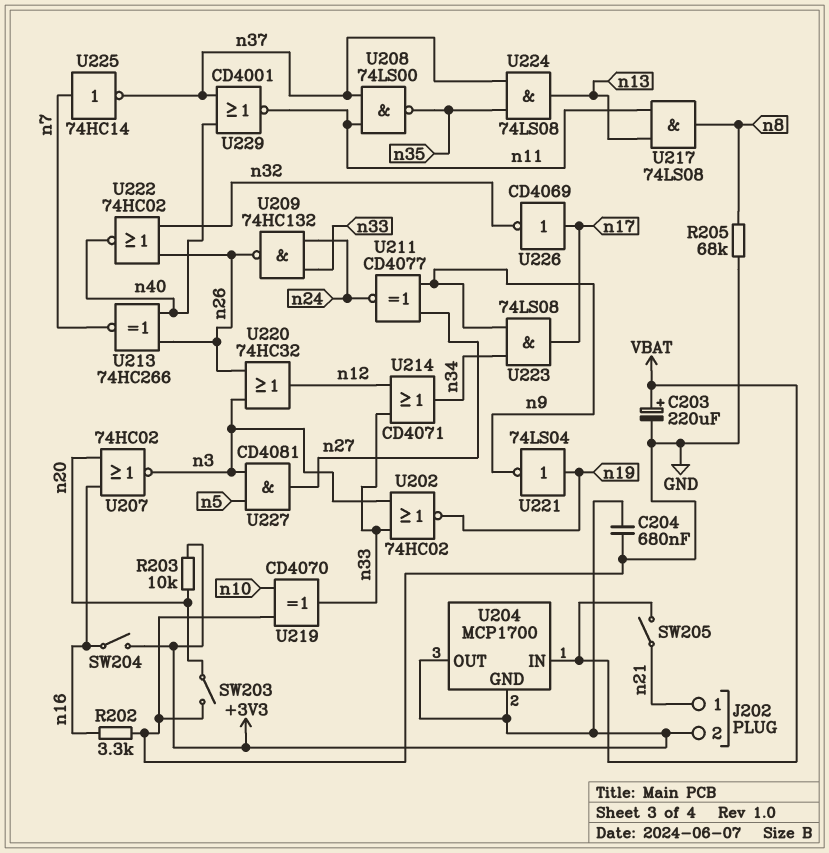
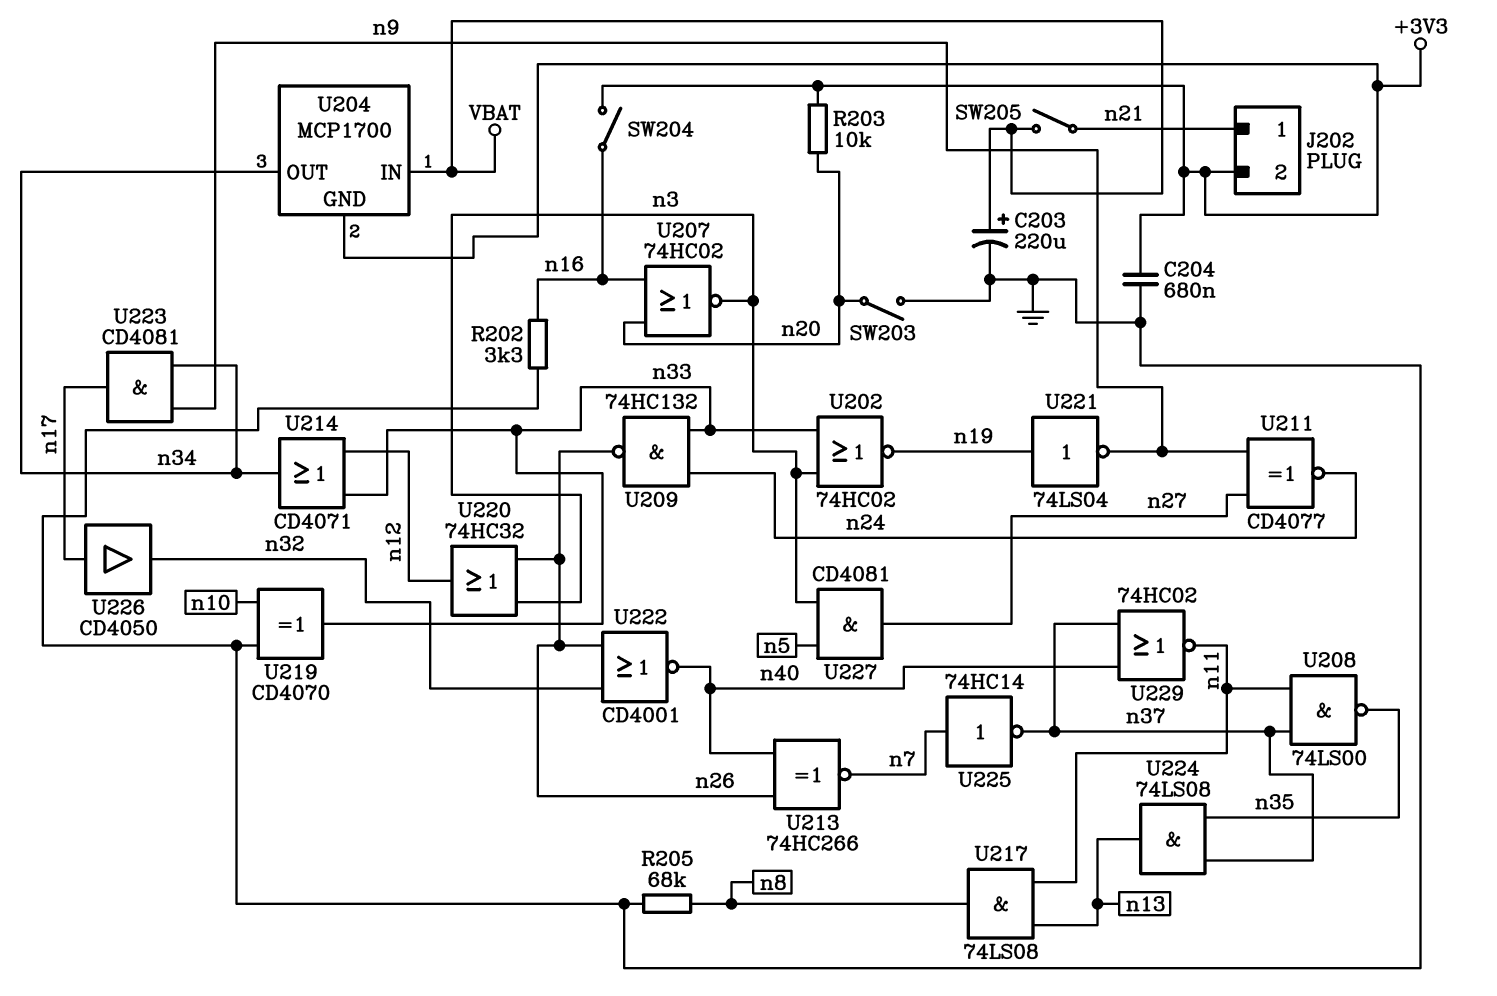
U204 pin OUT: +3V3 -> n34
U222: NOR 74HC02 (in n26, in n32, out n40) -> NOR CD4001 (in n26, in n32, out n40)
U223: AND 74LS08 (in n9, in n34, out n17) -> AND CD4081 (in n9, in n34, out n17)
U226: NOT CD4069 (in n17, out n32) -> buffer CD4050 (in n17, out n32)
U229: NOR CD4001 (in n37, in n40, out n11) -> NOR 74HC02 (in n37, in n40, out n11)

